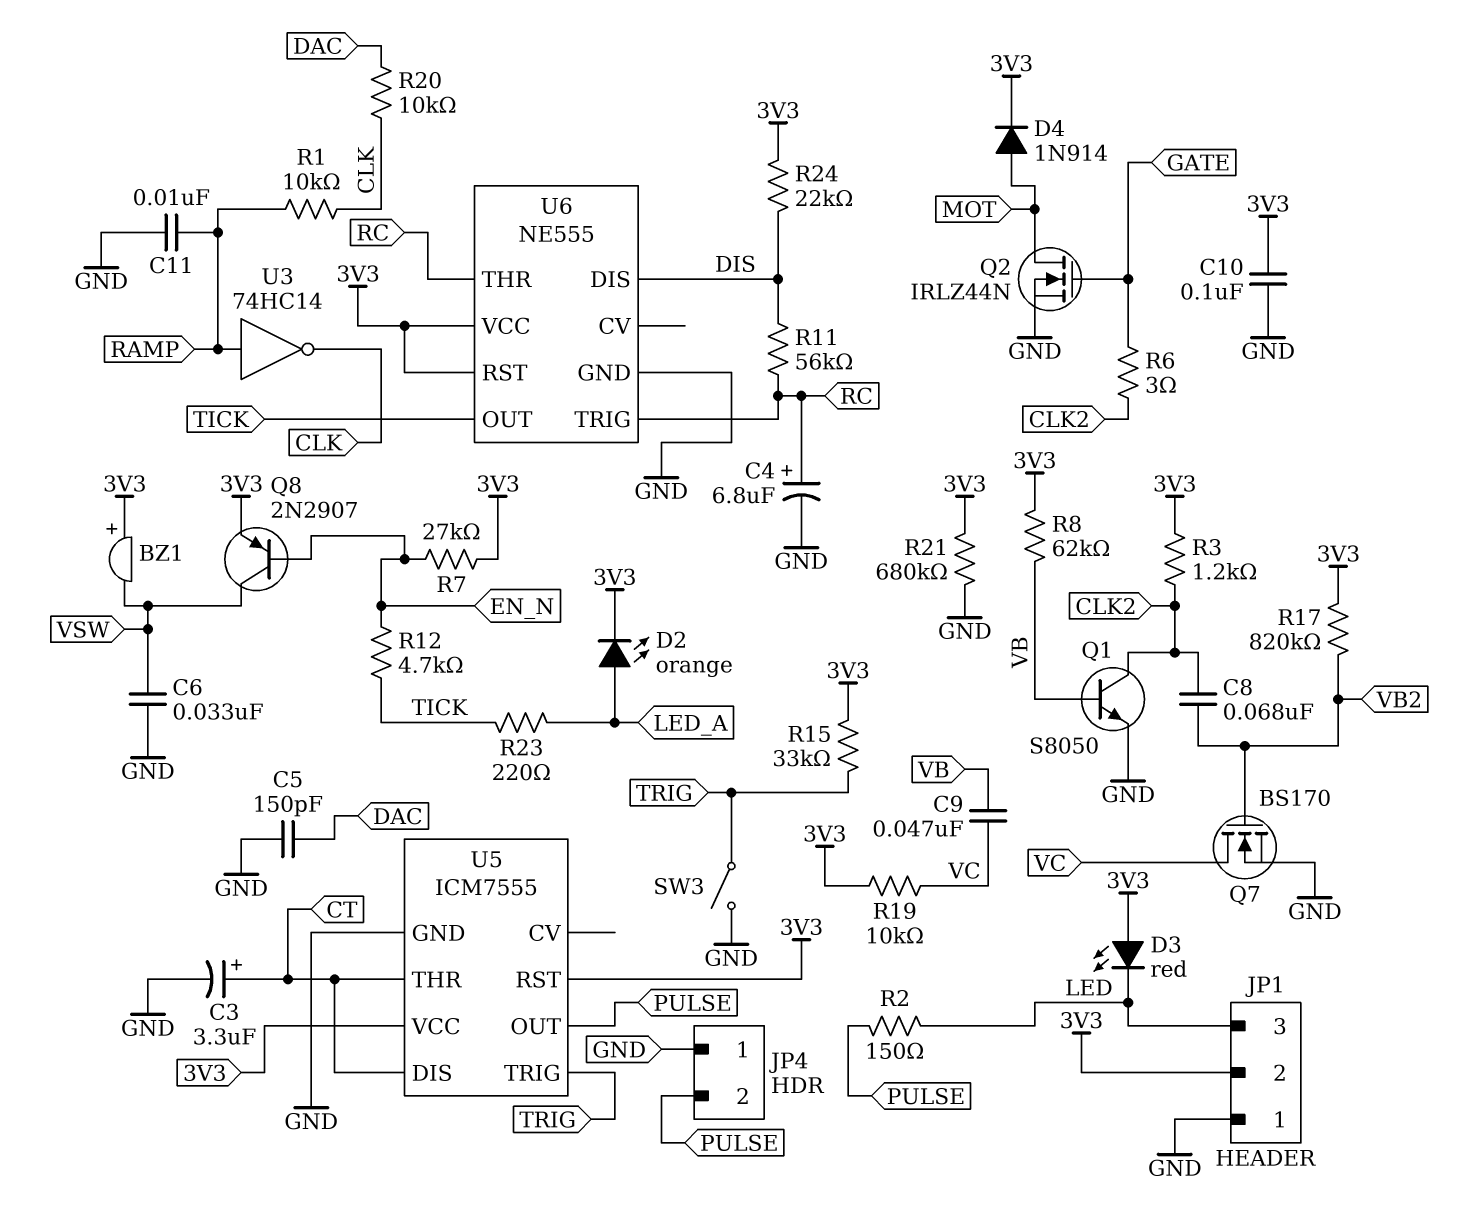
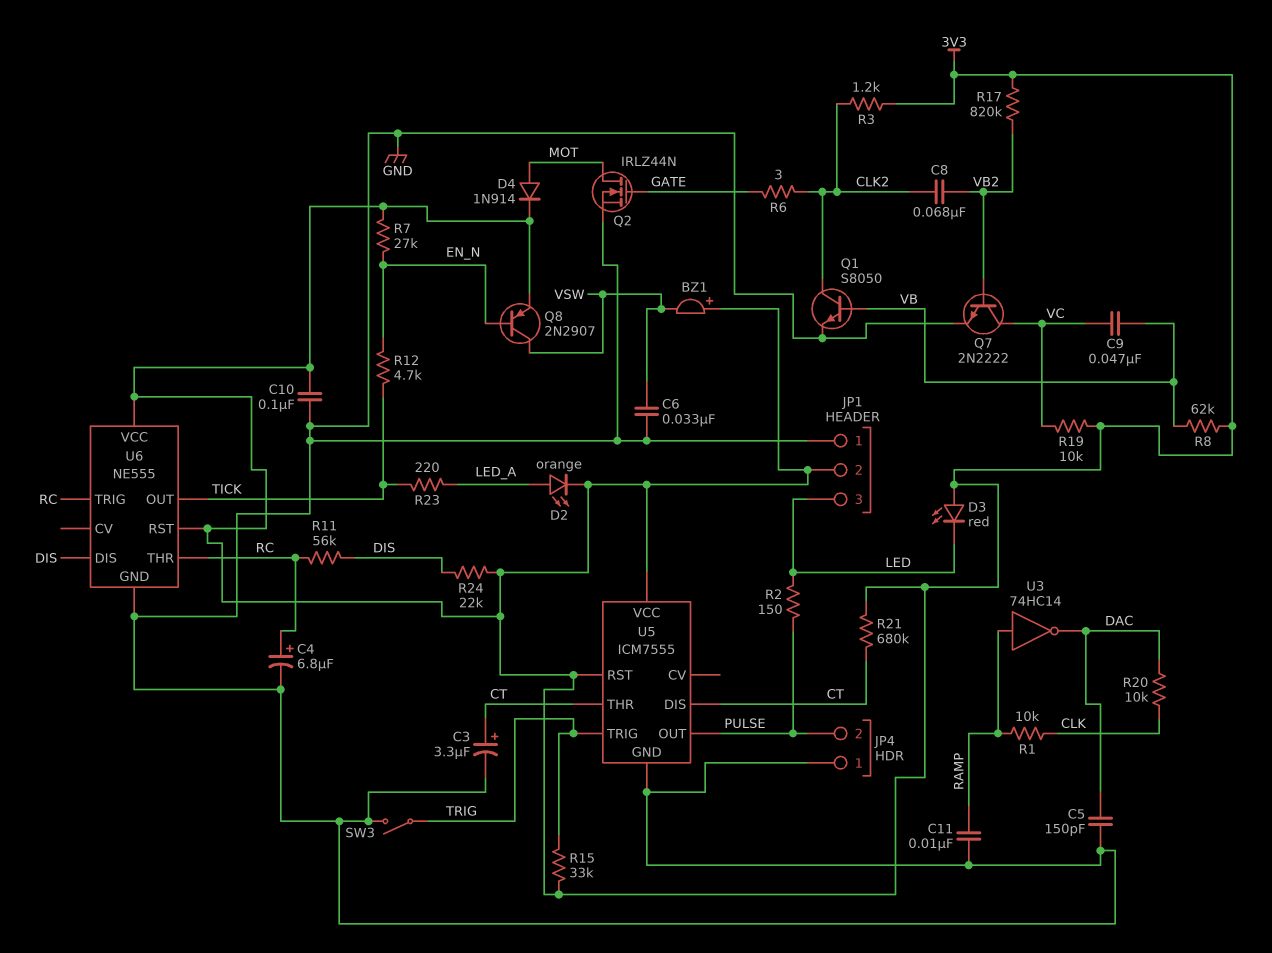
Q7: NMOS BS170 (G VB2, D VC, S GND) -> NPN 2N2222 (B VB2, C VC, E GND)
R21: 680k (3V3, GND) -> 680k (3V3, CT)
U3: NOT 74HC14 (in RAMP, out CLK) -> NOT 74HC14 (in RAMP, out DAC)

